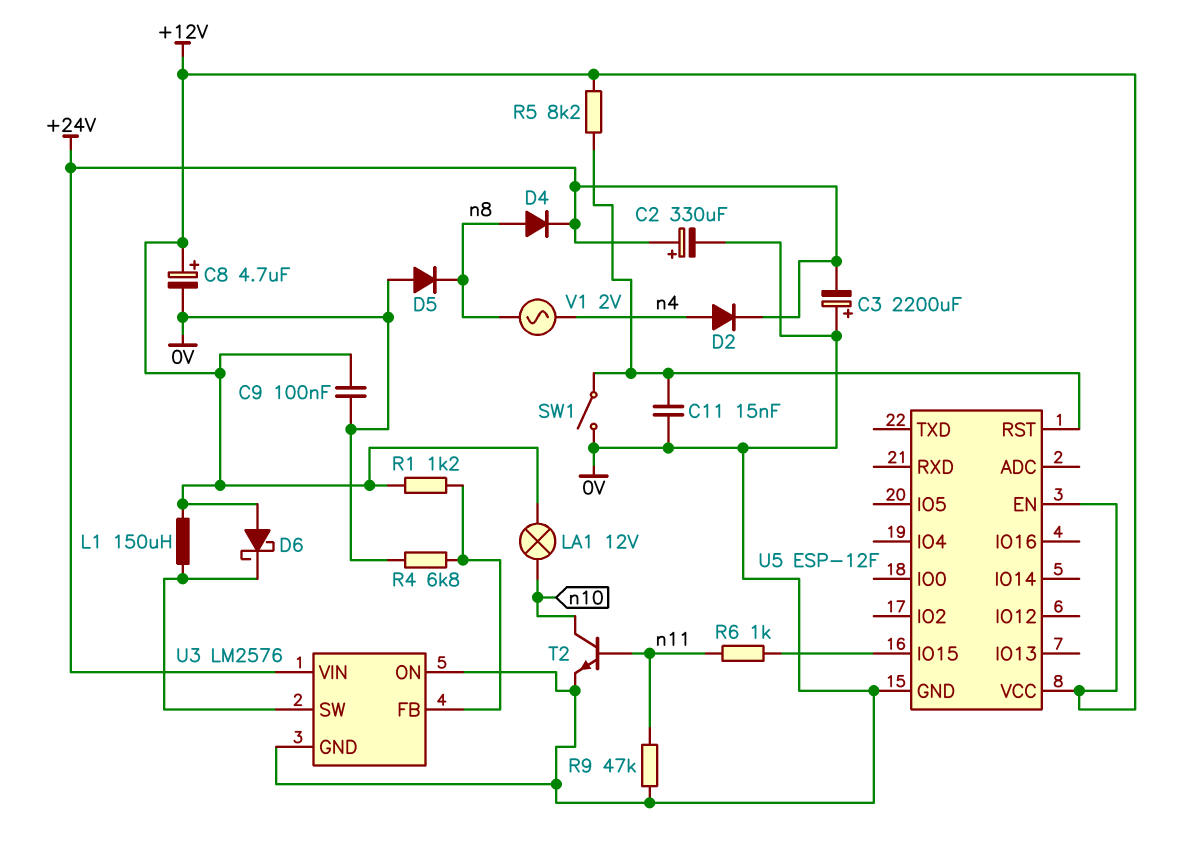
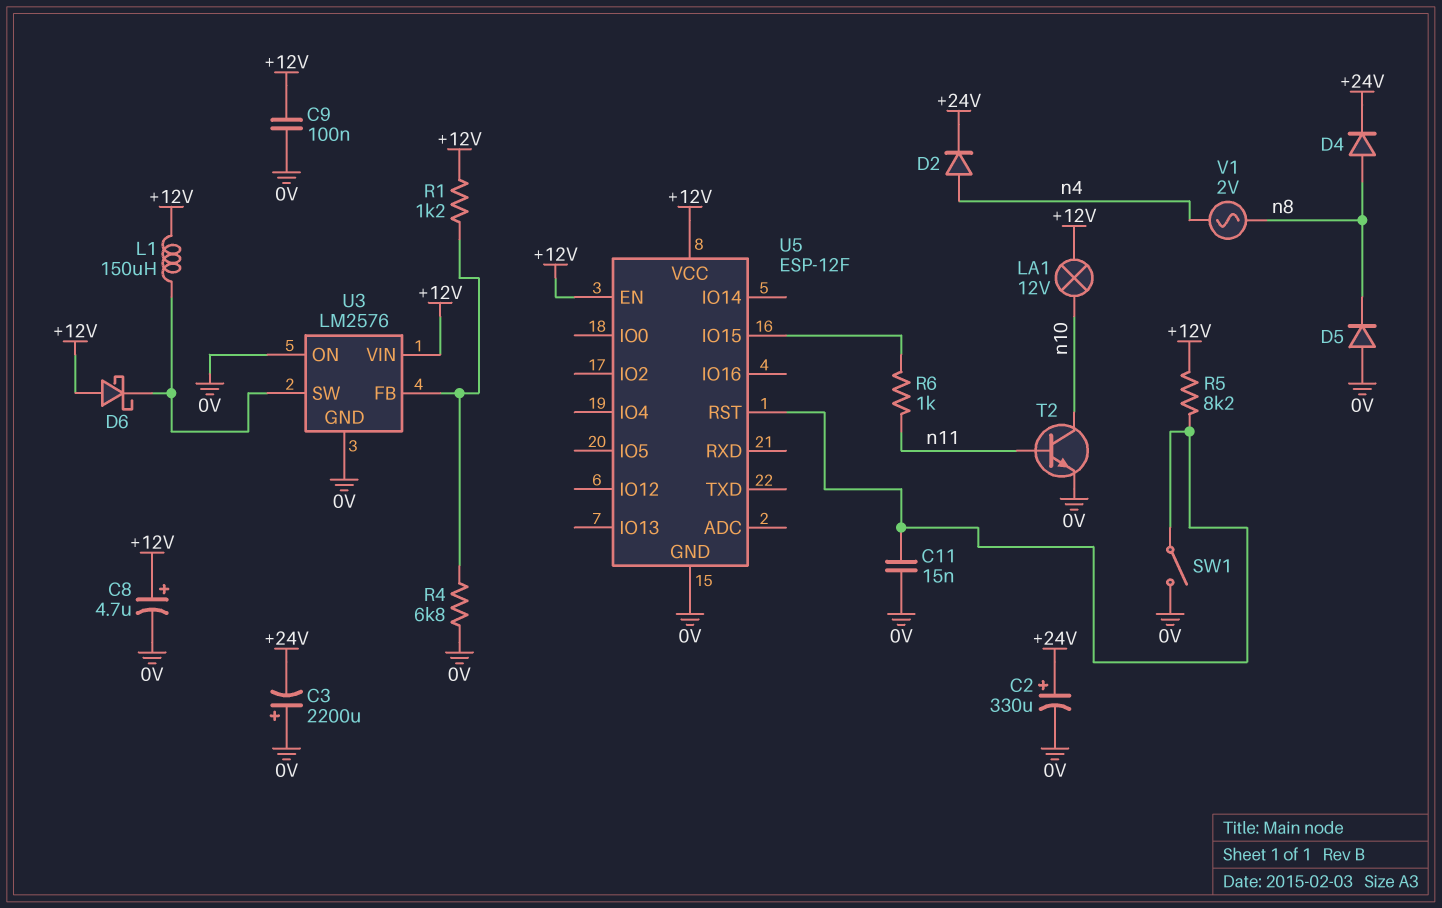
R9: 47k (0V, n11) -> none
U3 pin VIN: +24V -> +12V

